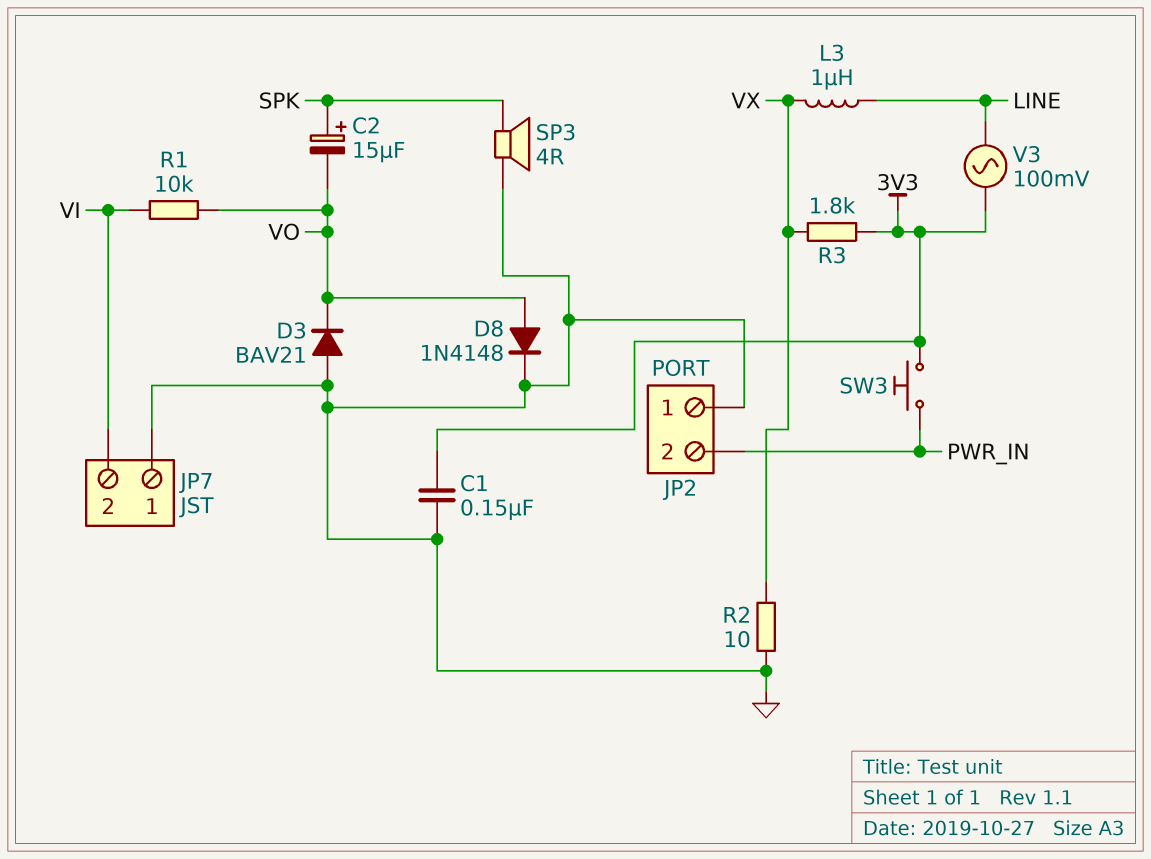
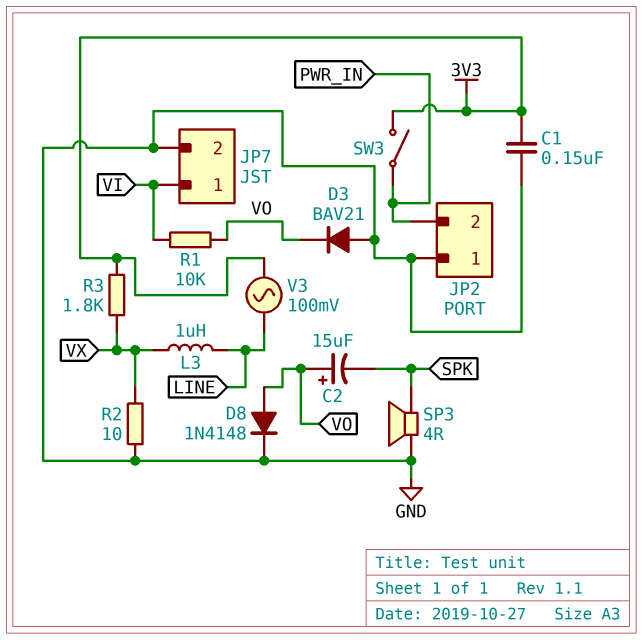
C2: 15uF (plus SPK, minus VO) -> 15uF (plus VO, minus SPK)
JP7 pin 1: GND -> VI
JP7 pin 2: VI -> GND
SW3: button (3V3, PWR_IN) -> switch (3V3, PWR_IN)

